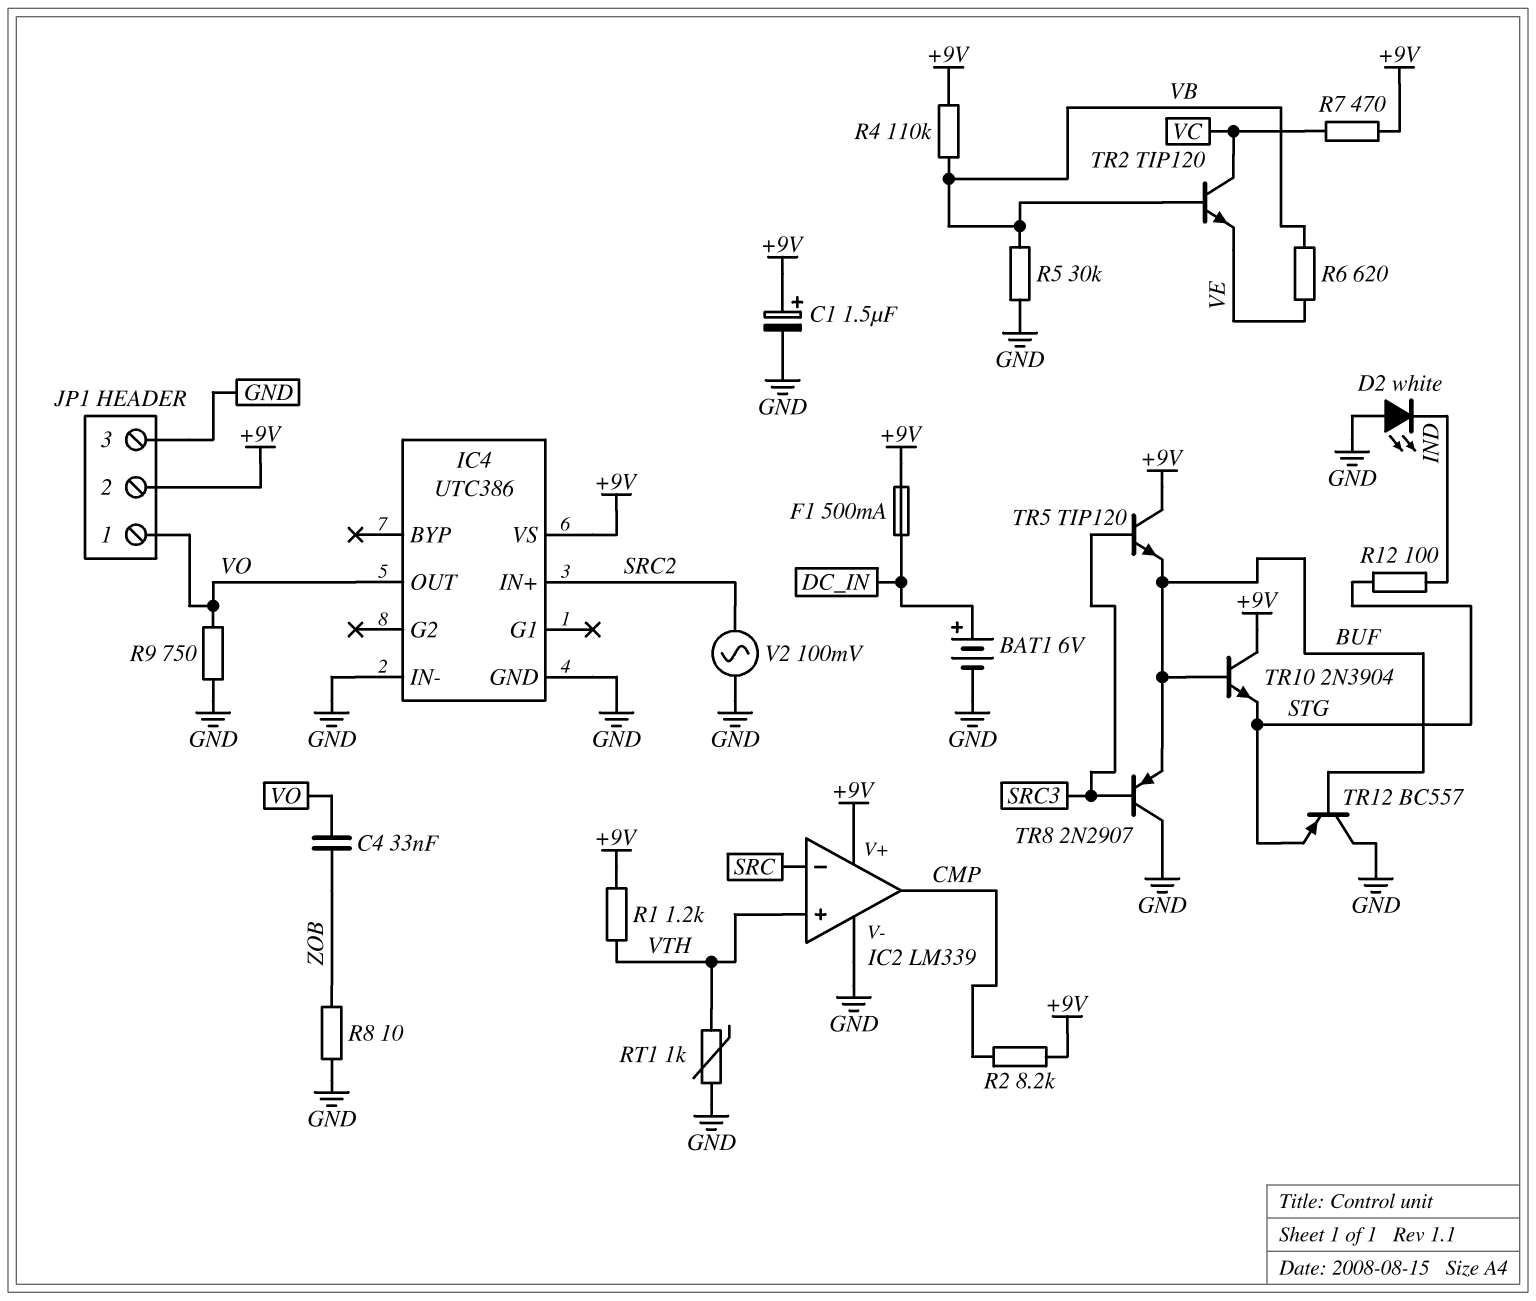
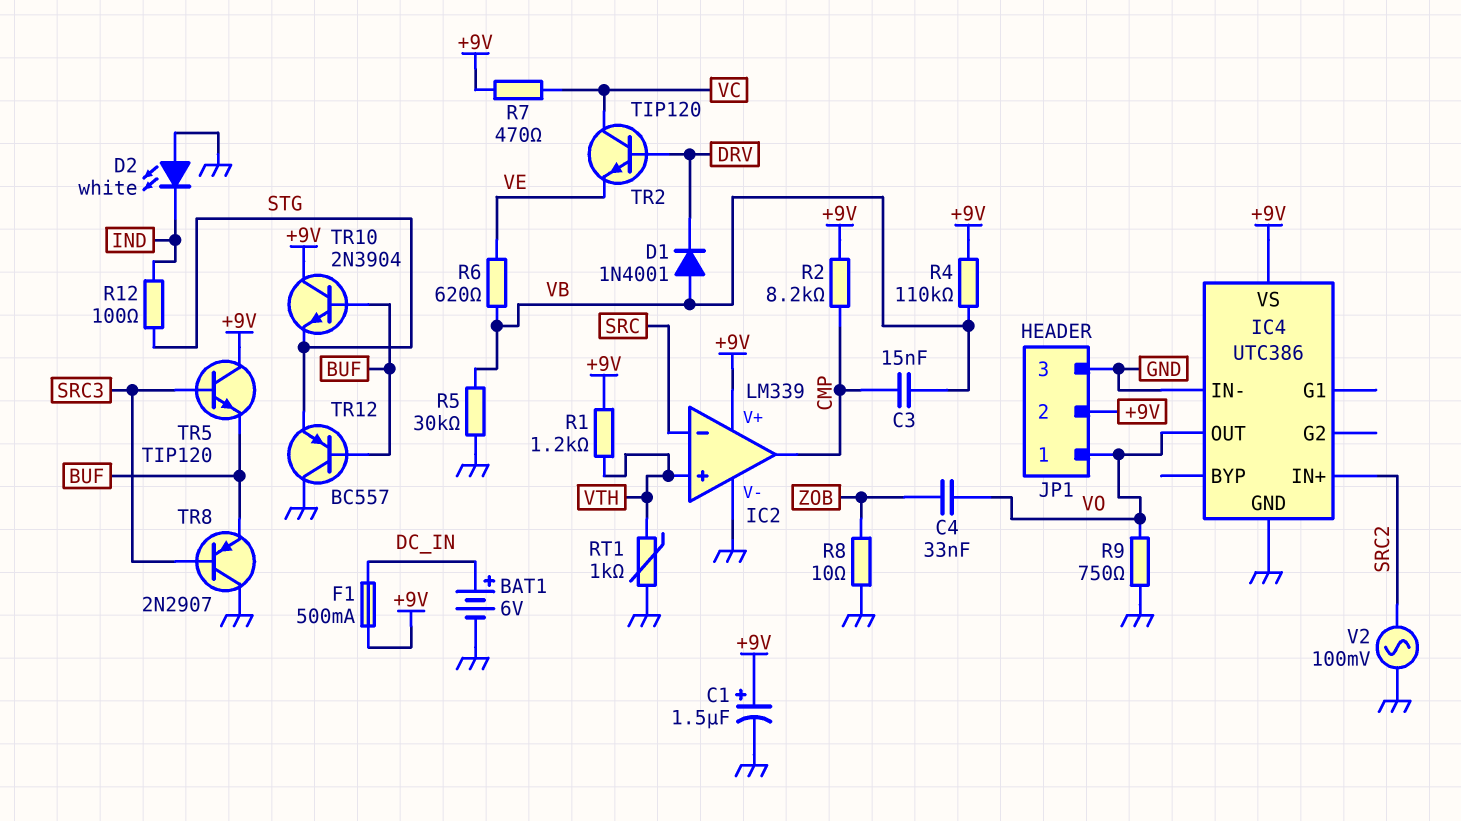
C3: none -> 15nF (CMP, VB)
D1: none -> diode 1N4001 (A VB, K DRV)
TR2: NPN TIP120 (B VB, C VC, E VE) -> NPN TIP120 (B DRV, C VC, E VE)

